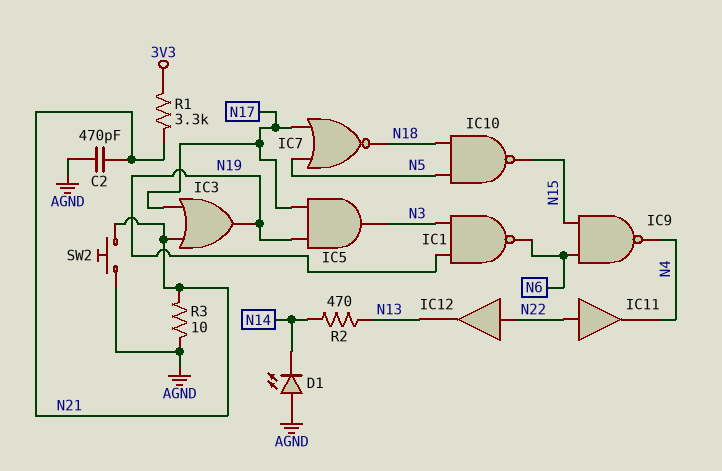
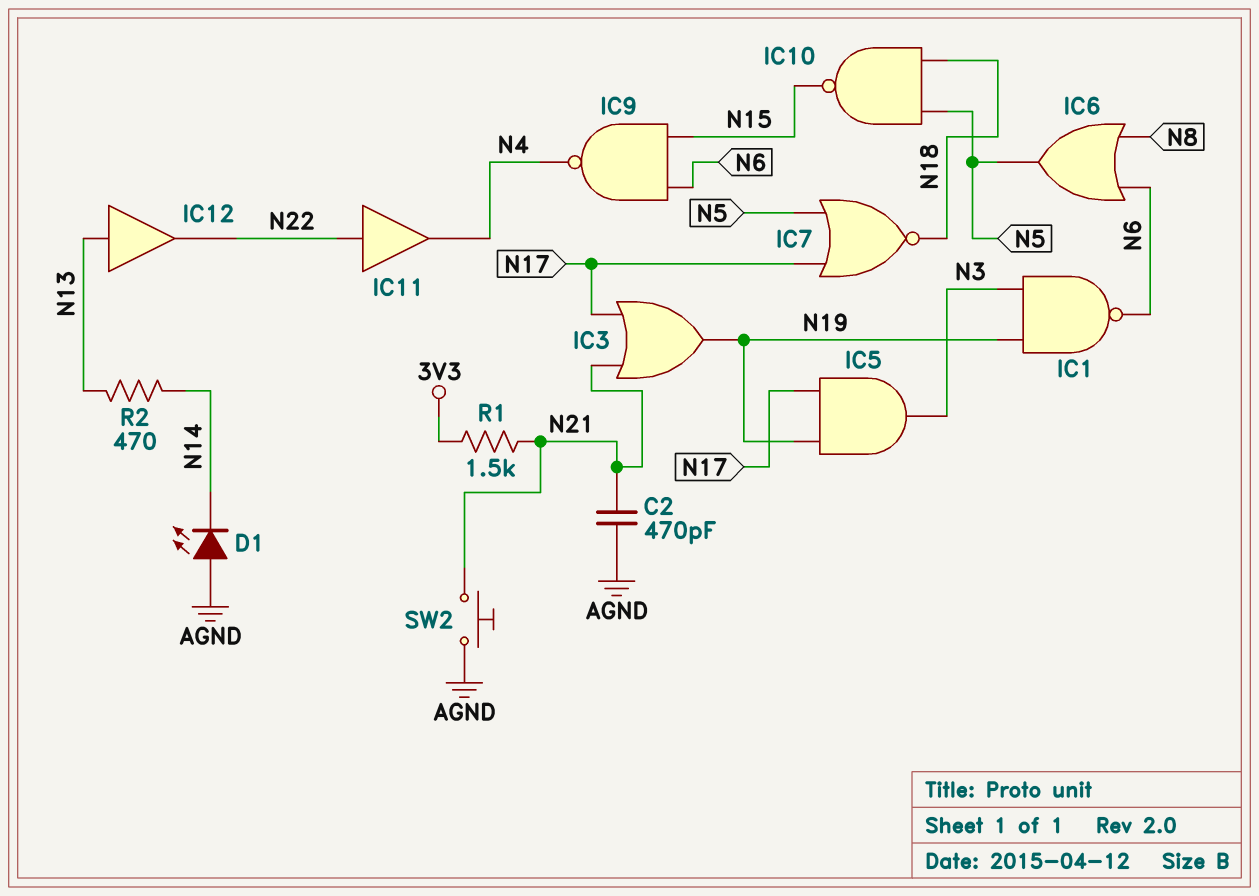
IC6: none -> OR (in N6, in N8, out N5)
IC12: buffer (in N22, out N13) -> buffer (in N13, out N22)
R1: 3.3k (3V3, N21) -> 1.5k (3V3, N21)
R3: 10 (AGND, N21) -> none

